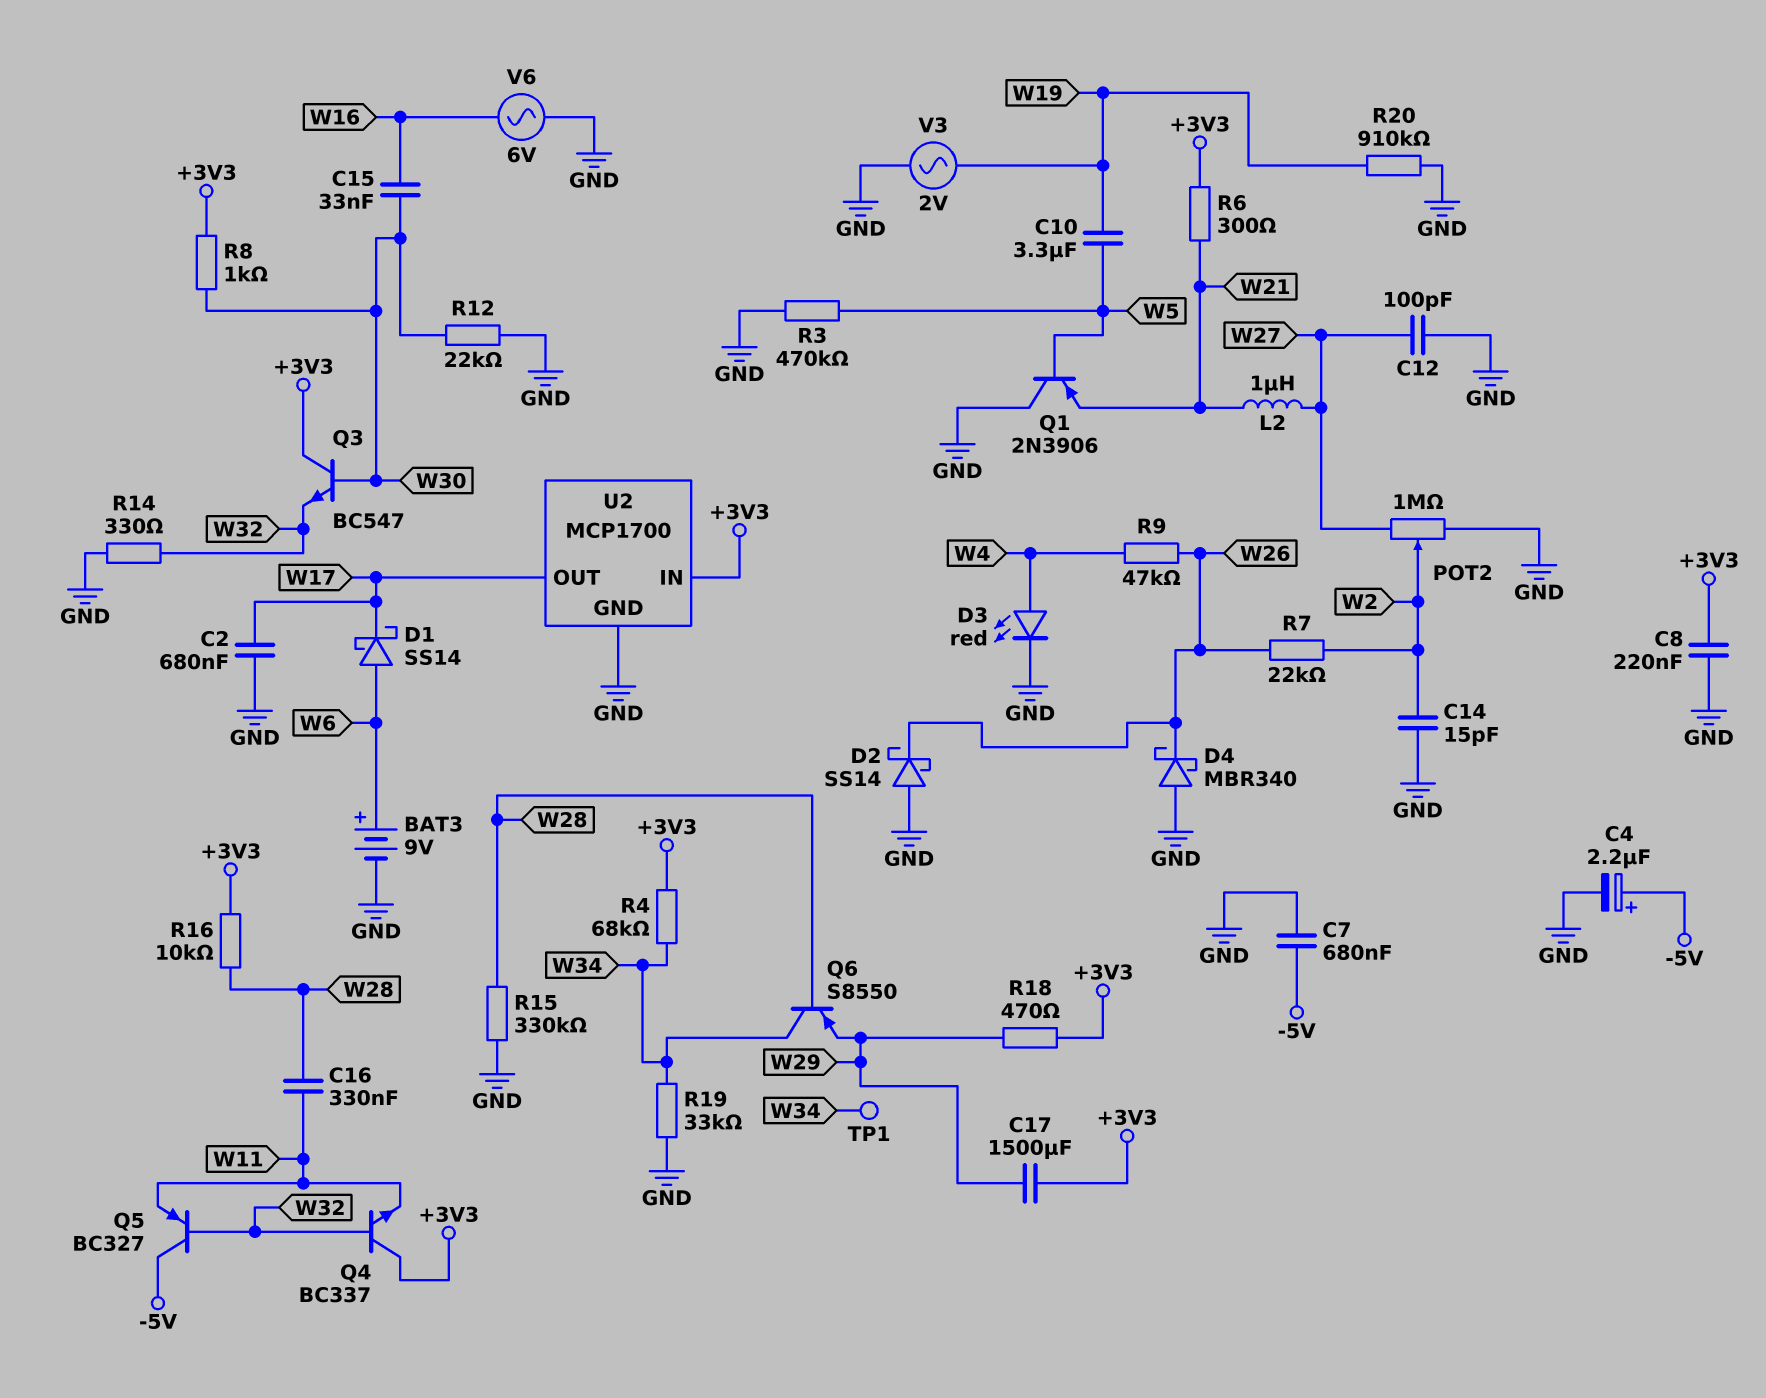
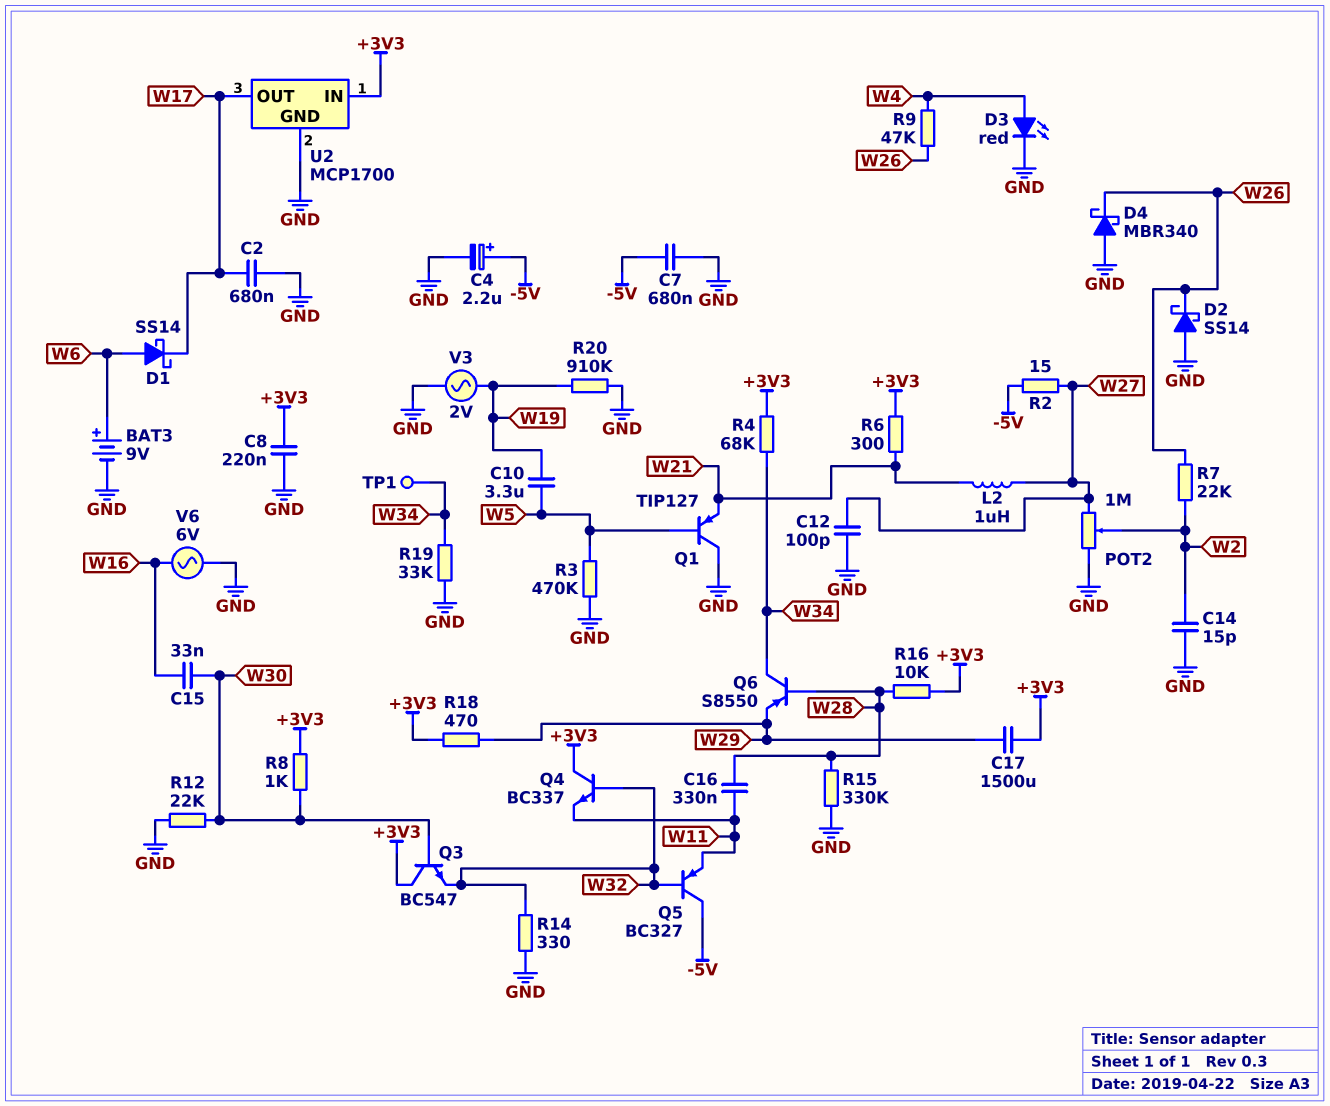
Q1: PNP 2N3906 (B W5, C GND, E W21) -> PNP TIP127 (B W5, C GND, E W21)
R2: none -> 15 (-5V, W27)

